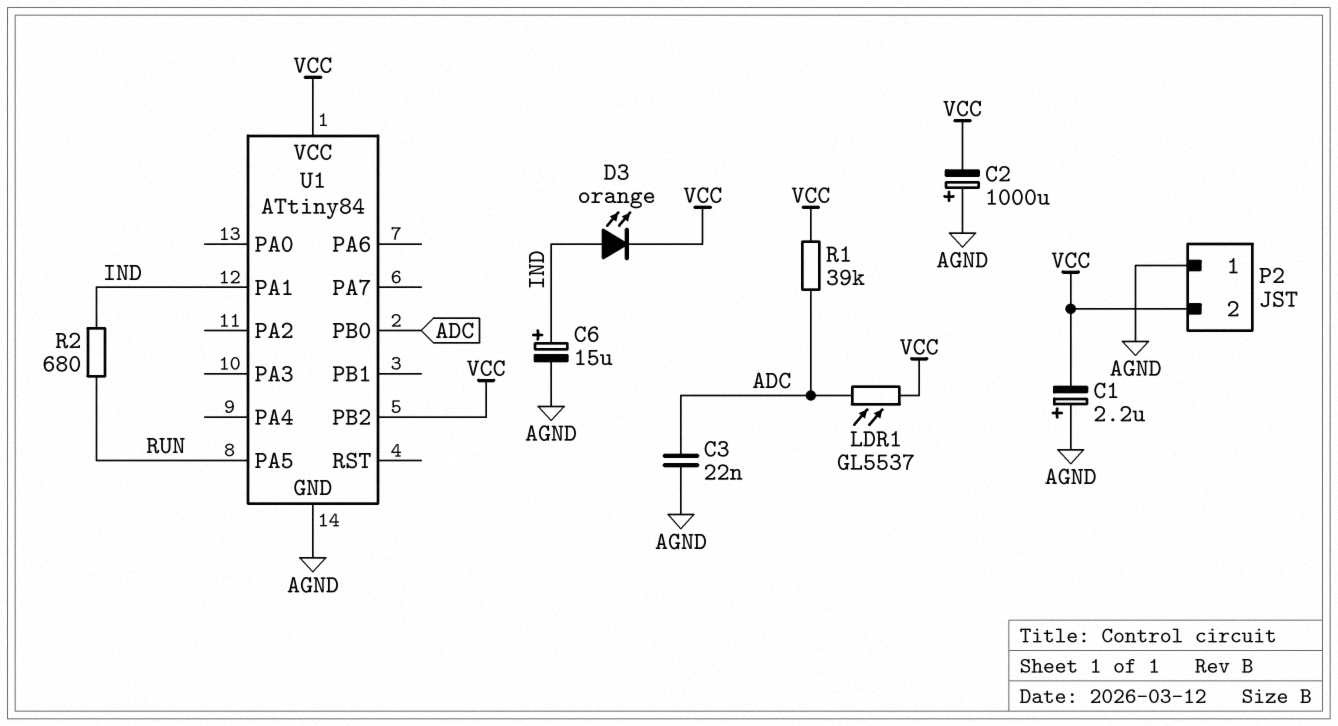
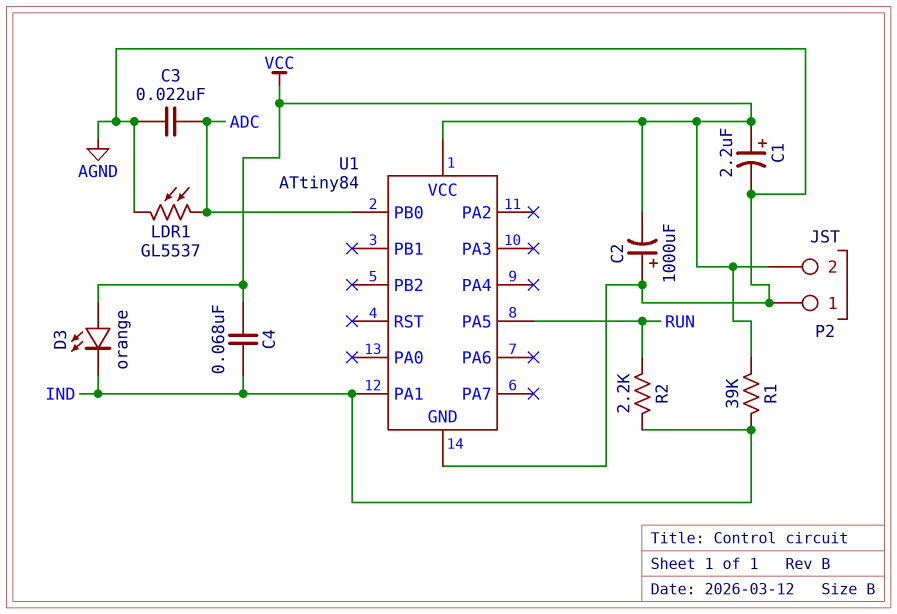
C1: 2.2uF (plus AGND, minus VCC) -> 2.2uF (plus VCC, minus AGND)
C4: none -> 68nF (IND, VCC)
C6: 15uF (plus IND, minus AGND) -> none
D3: LED orange (A IND, K VCC) -> LED orange (A VCC, K IND)
LDR1: GL5537 (ADC, VCC) -> GL5537 (ADC, AGND)
R1: 39k (ADC, VCC) -> 39k (IND, VCC)
R2: 680 (IND, RUN) -> 2.2k (IND, RUN)
U1 pin PB2: VCC -> none

